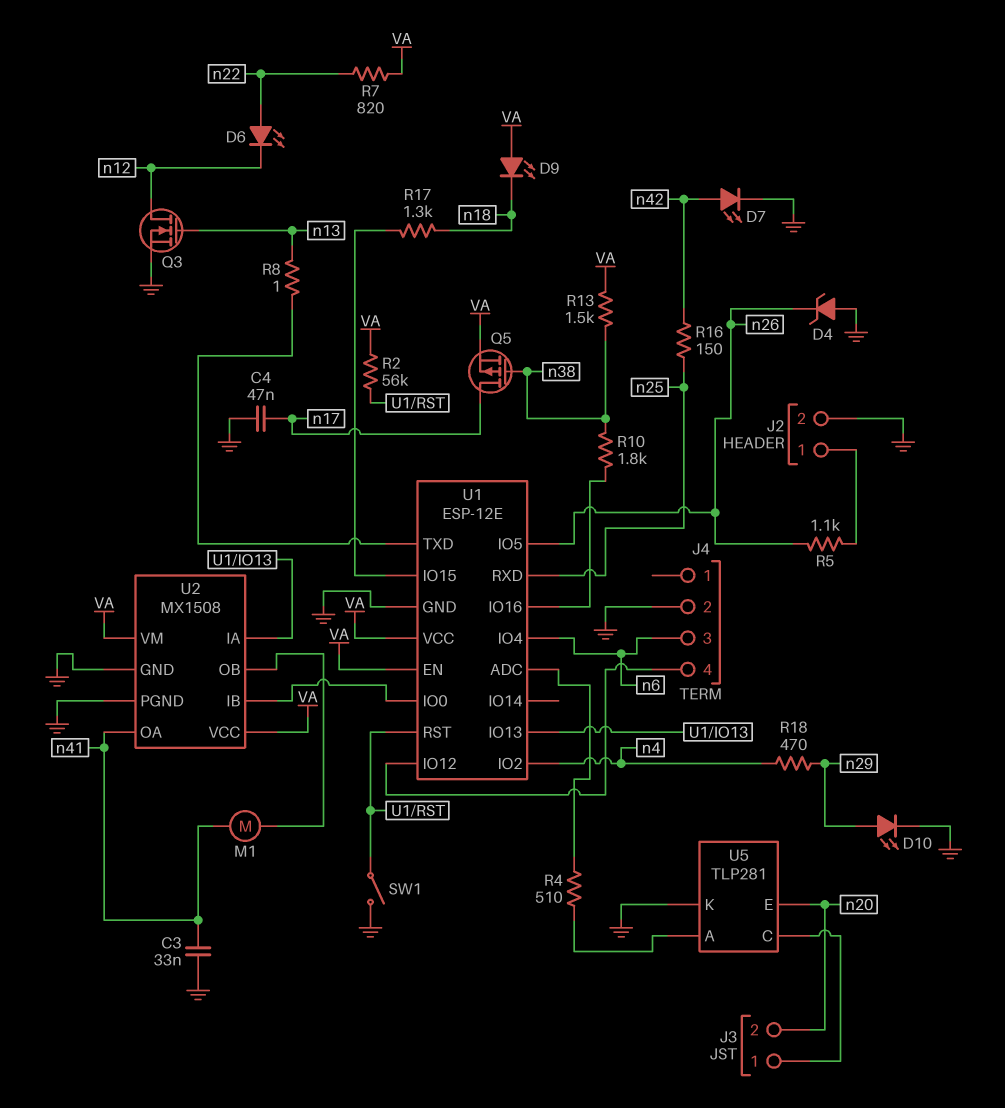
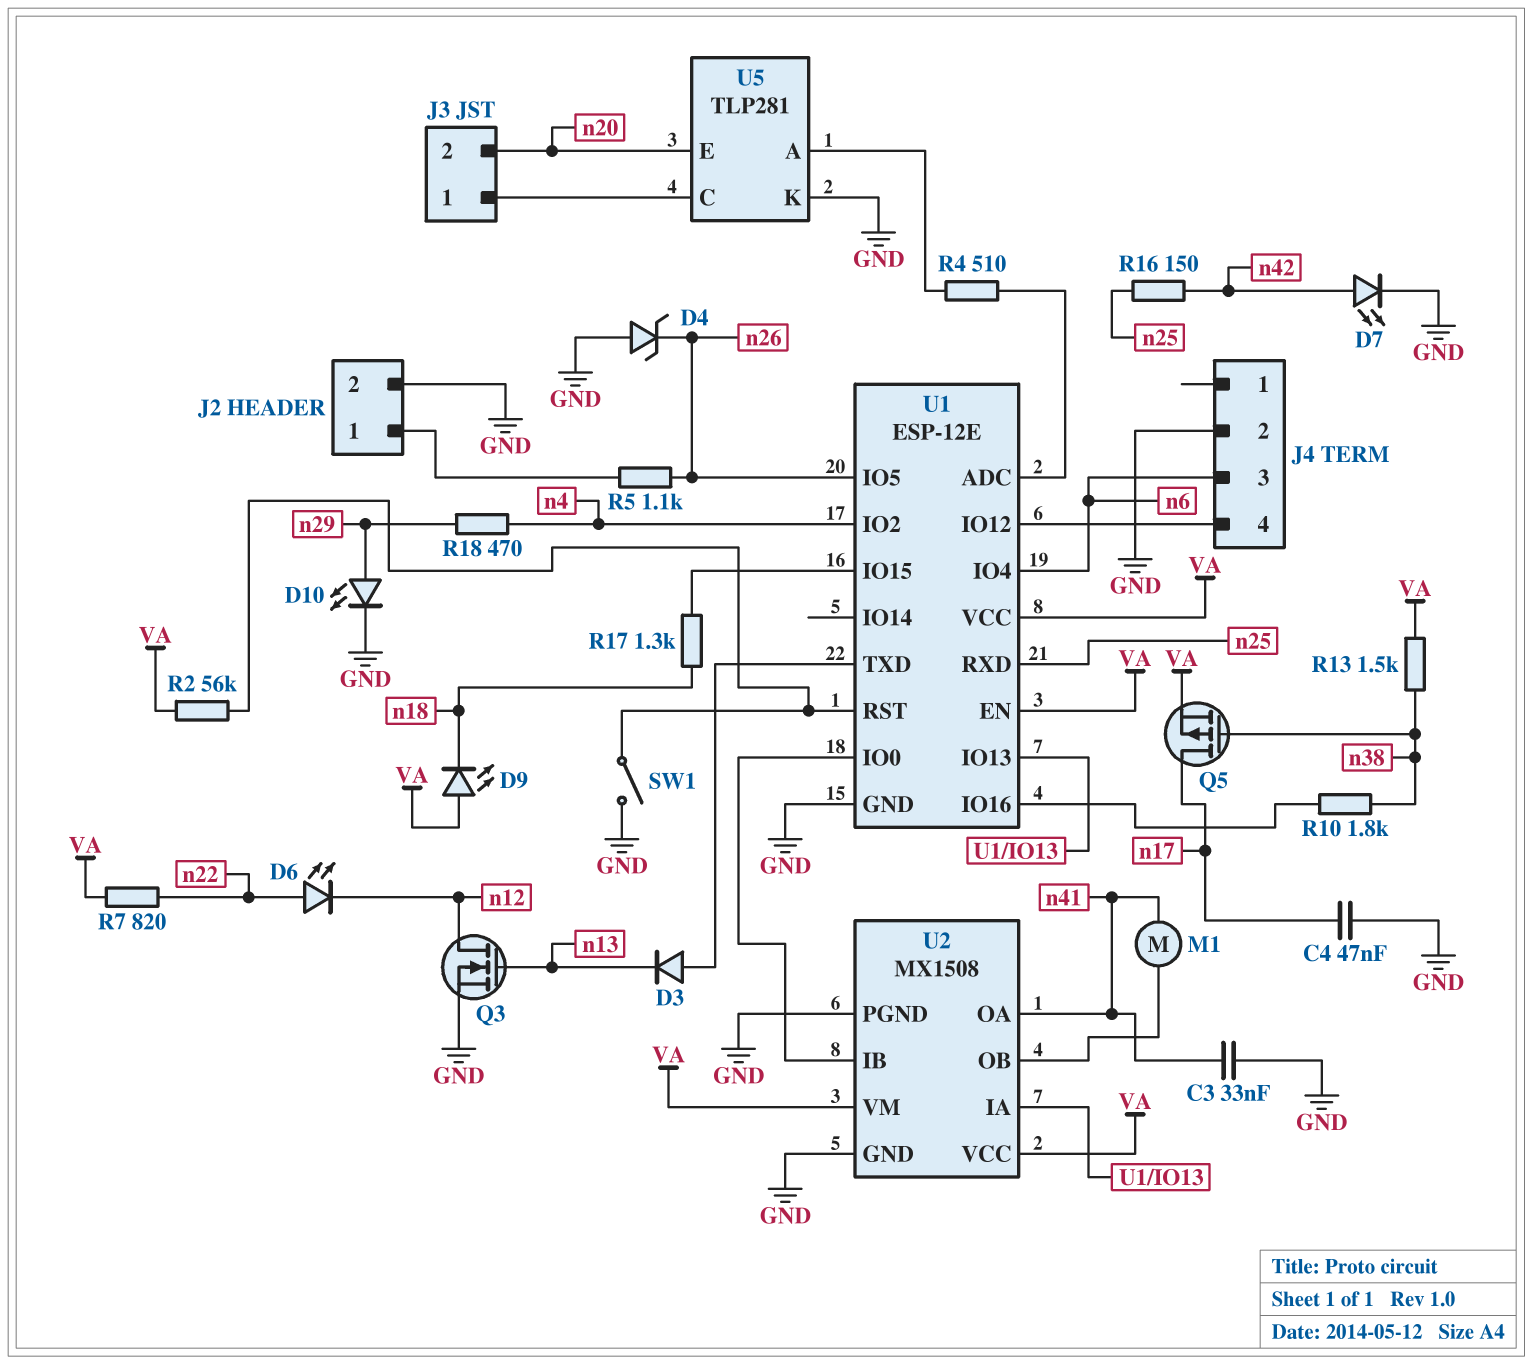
D3: none -> diode (A U1/TXD, K n13)
R8: 1 (U1/TXD, n13) -> none

